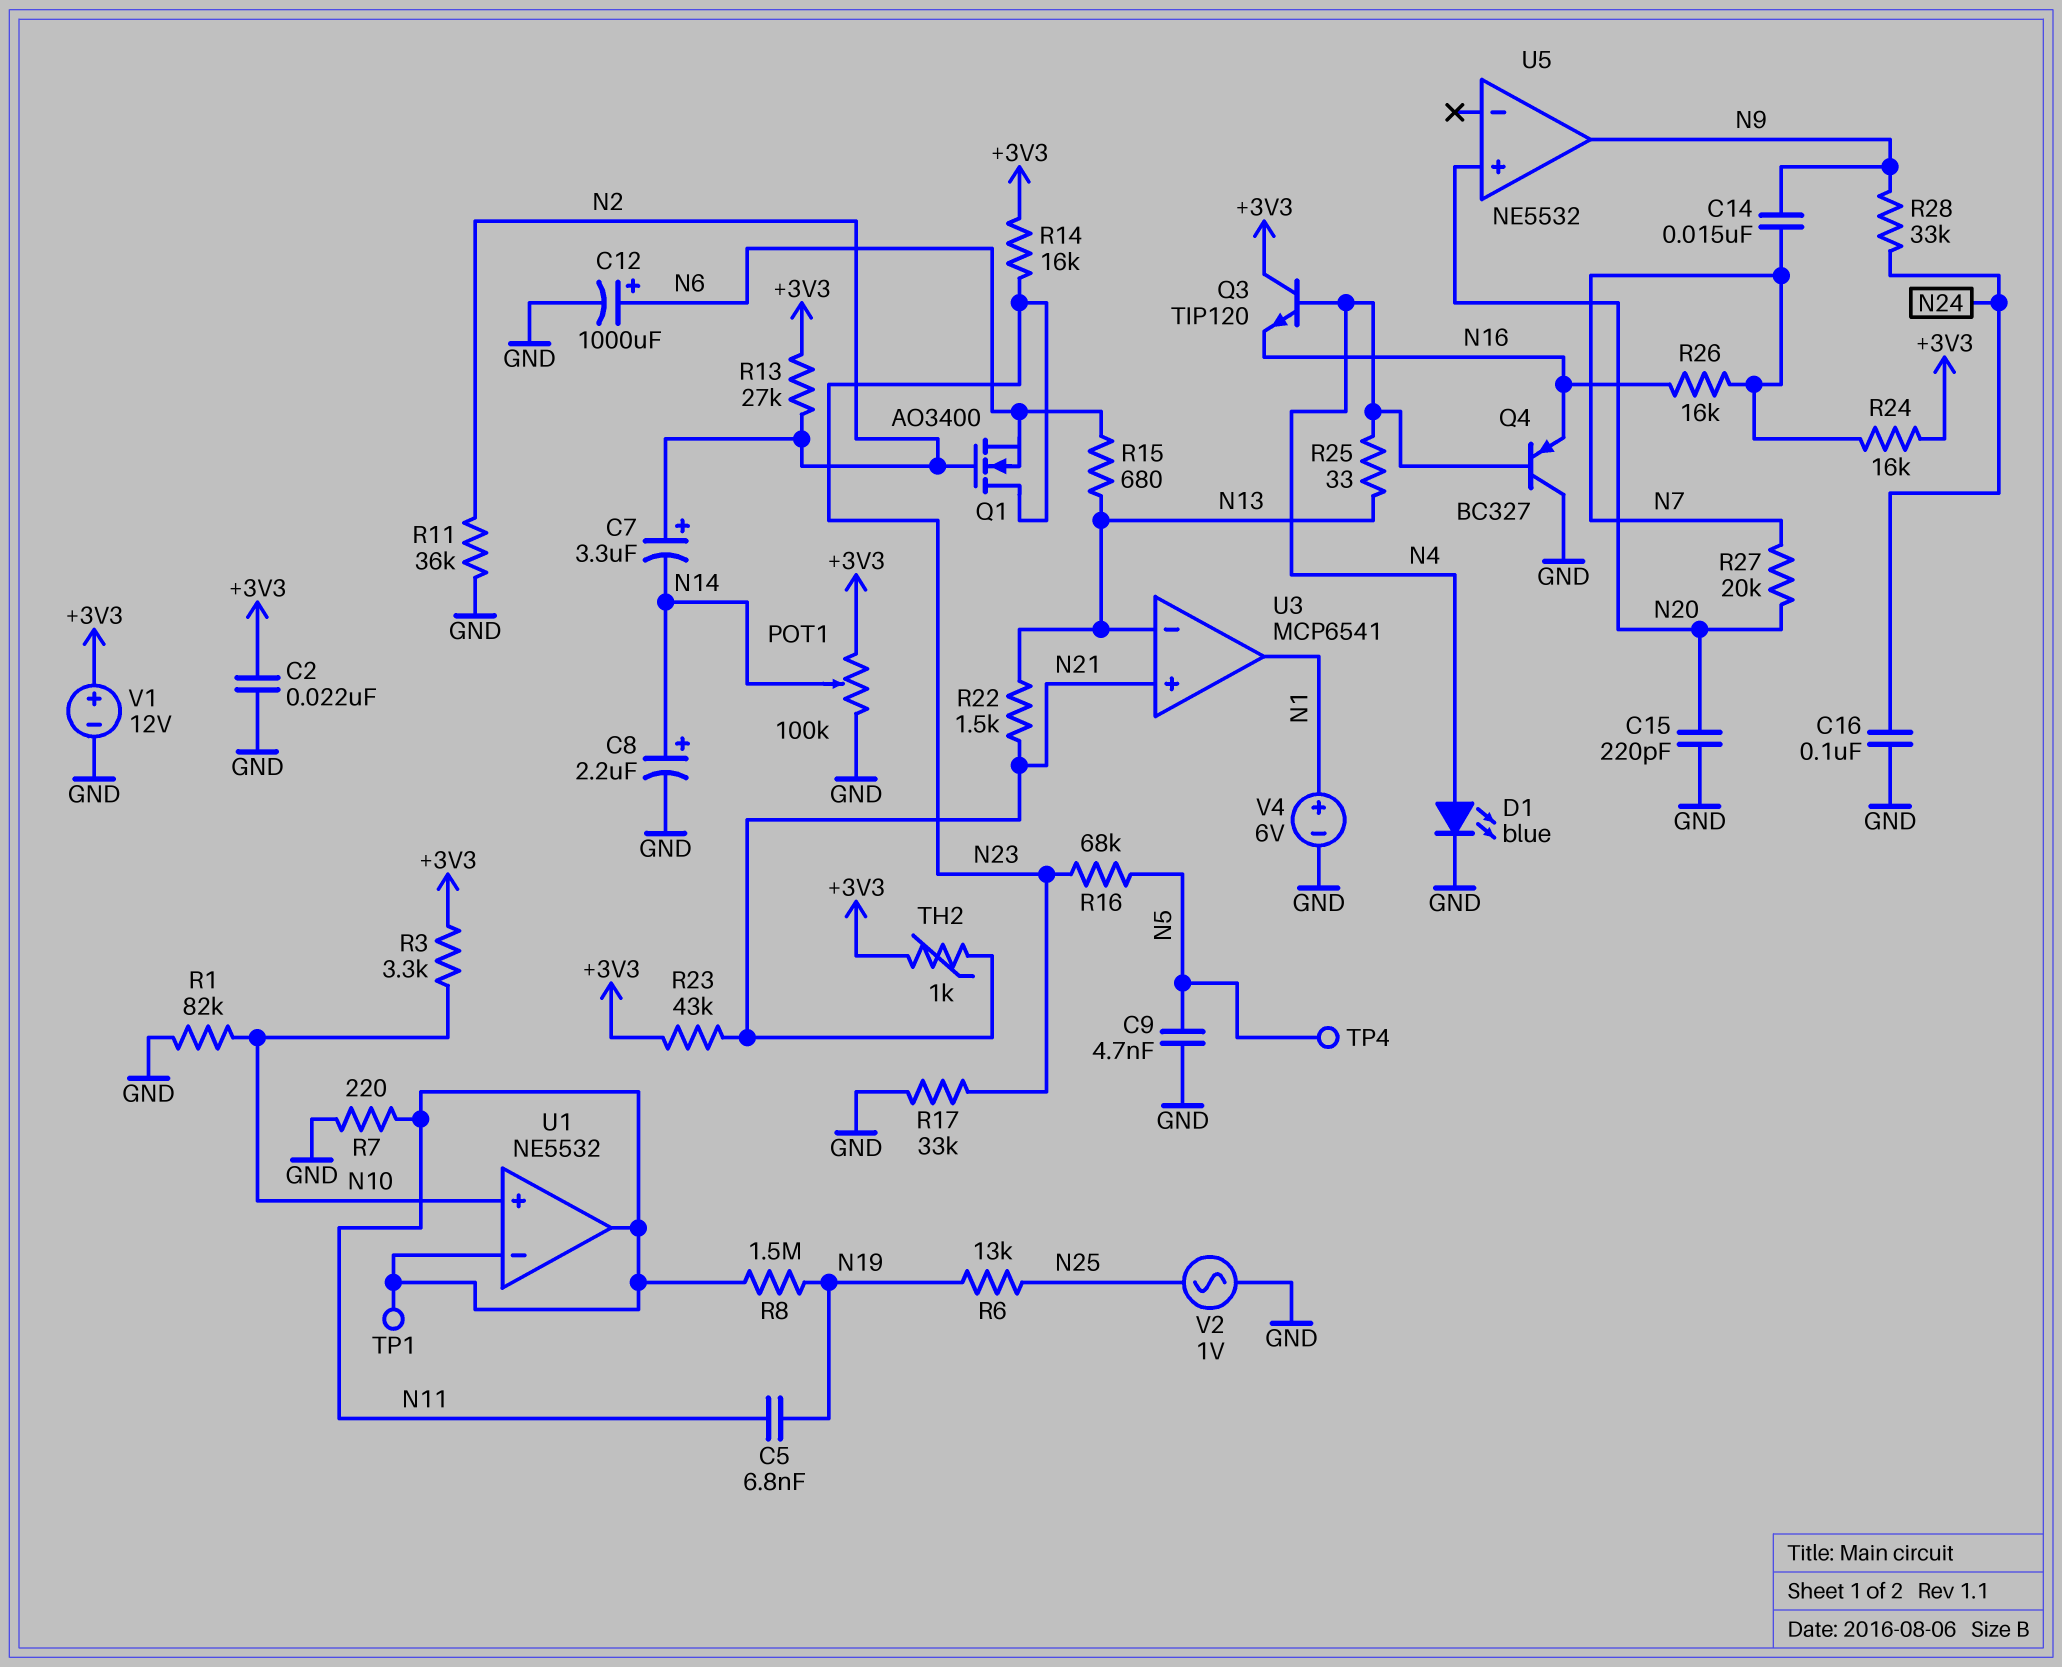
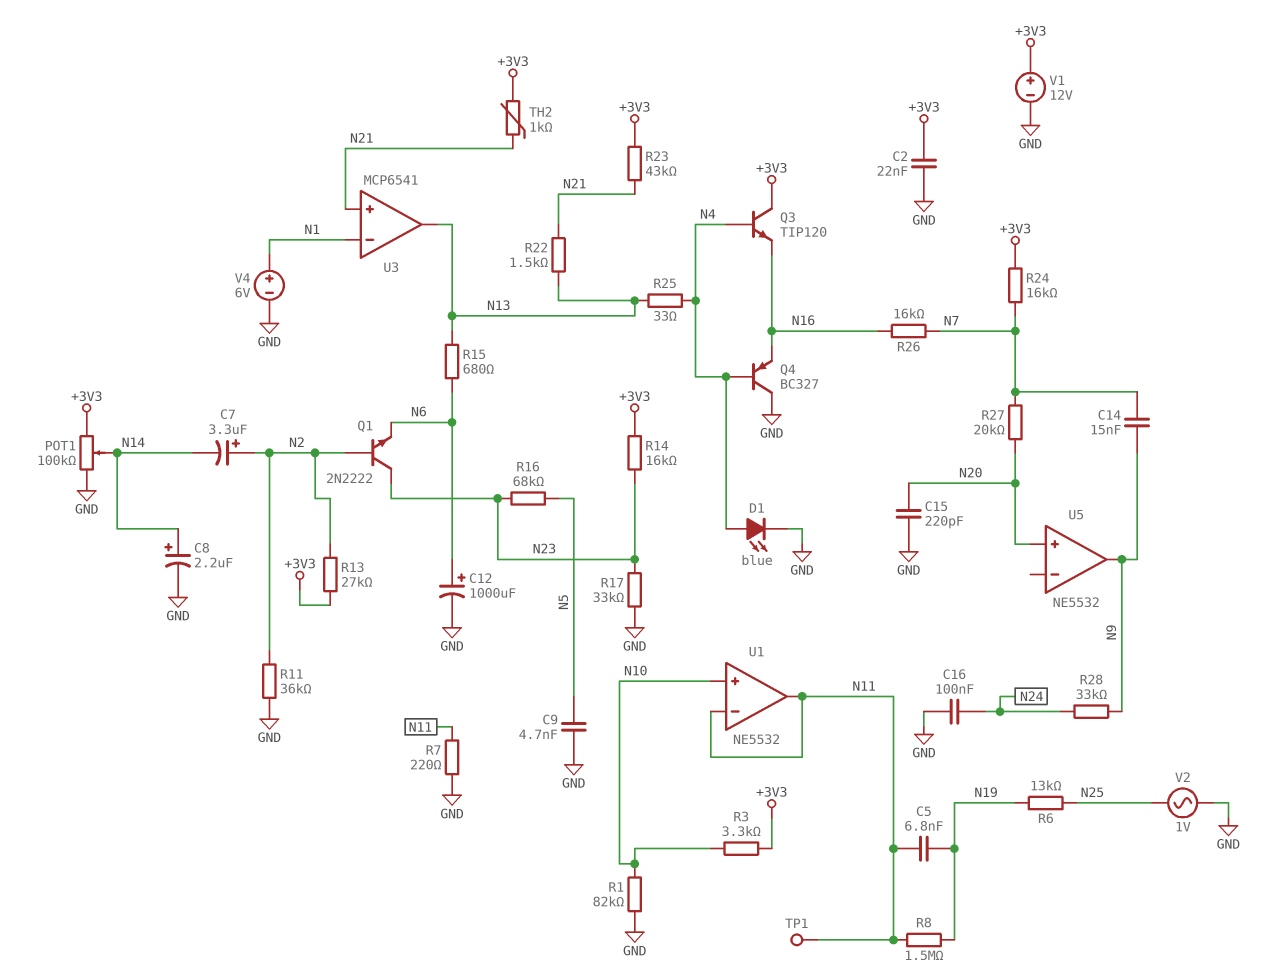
Q1: NMOS AO3400 (G N2, D N23, S N6) -> NPN 2N2222 (B N2, C N23, E N6)
TP4: test point (N5) -> none
U3 pin in-: N13 -> N1
U3 pin out: N1 -> N13

